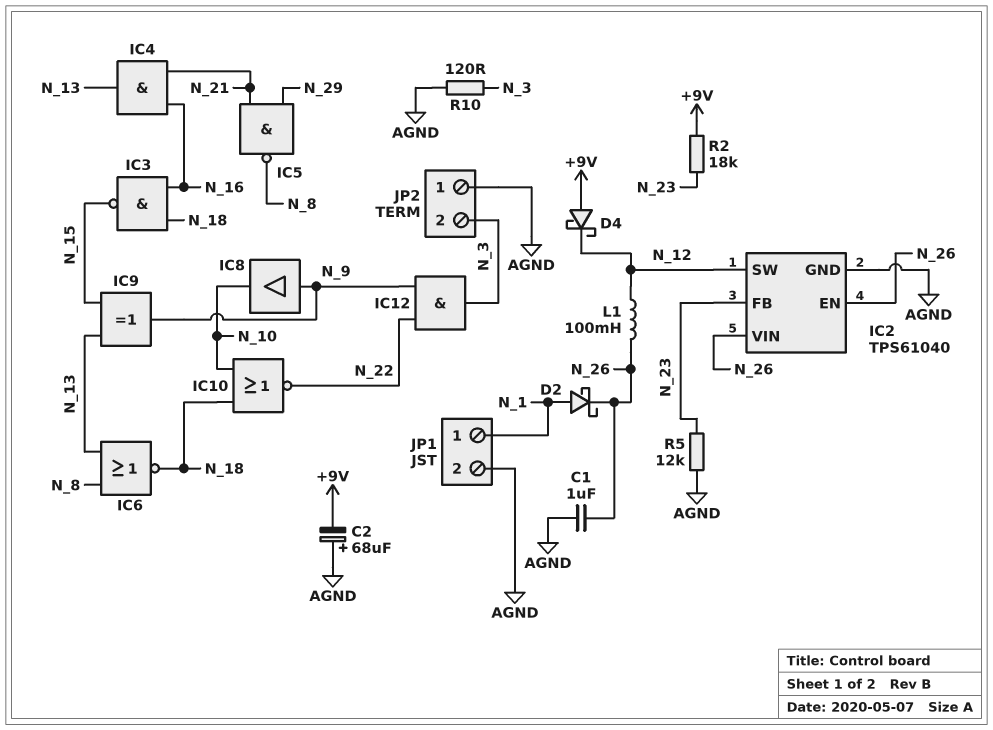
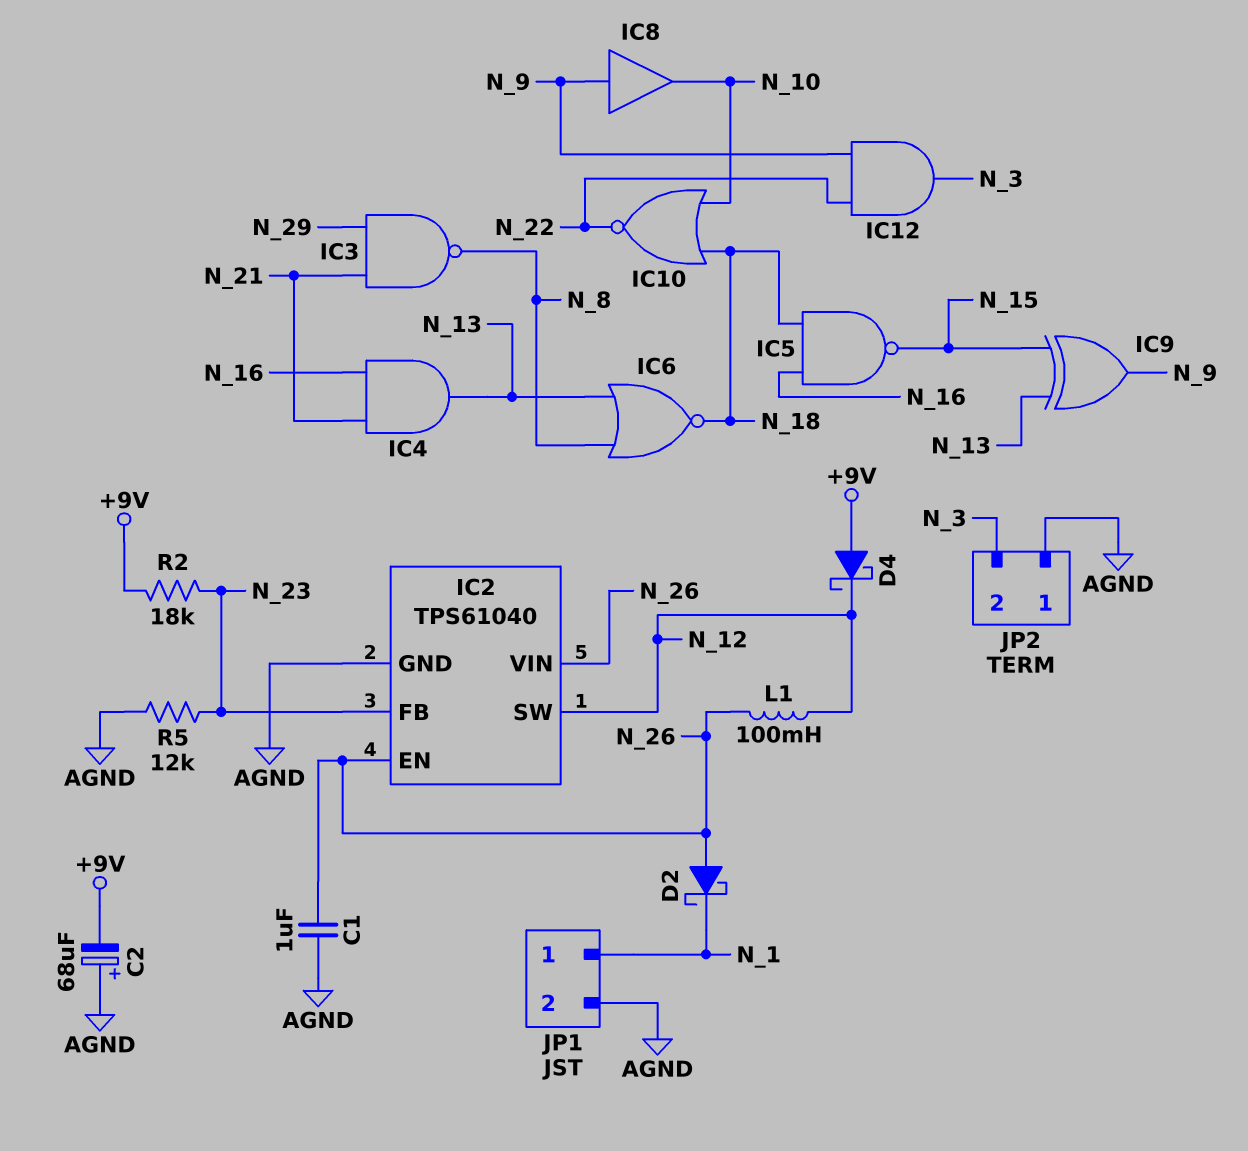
D2: schottky (A N_1, K N_26) -> schottky (A N_26, K N_1)
IC3: NAND (in N_16, in N_18, out N_15) -> NAND (in N_21, in N_29, out N_8)
IC5: NAND (in N_21, in N_29, out N_8) -> NAND (in N_16, in N_18, out N_15)
R10: 120 (AGND, N_3) -> none

